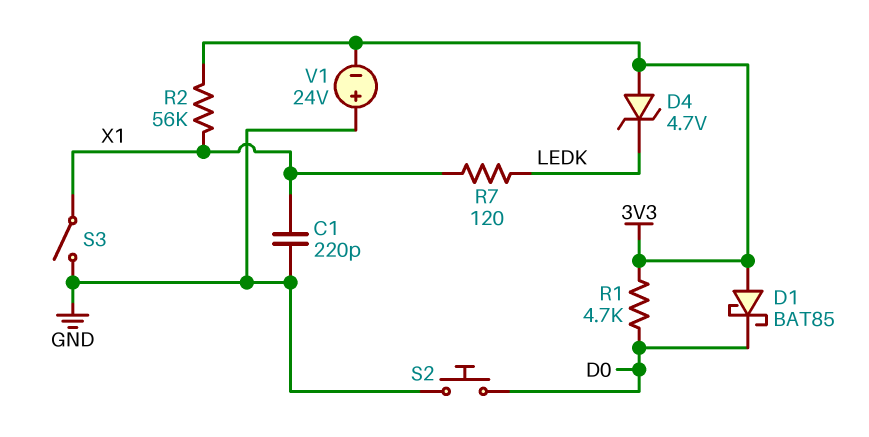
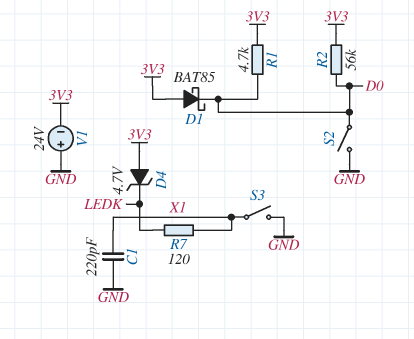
R2: 56k (3V3, X1) -> 56k (3V3, D0)
S2: button (D0, GND) -> switch (D0, GND)

